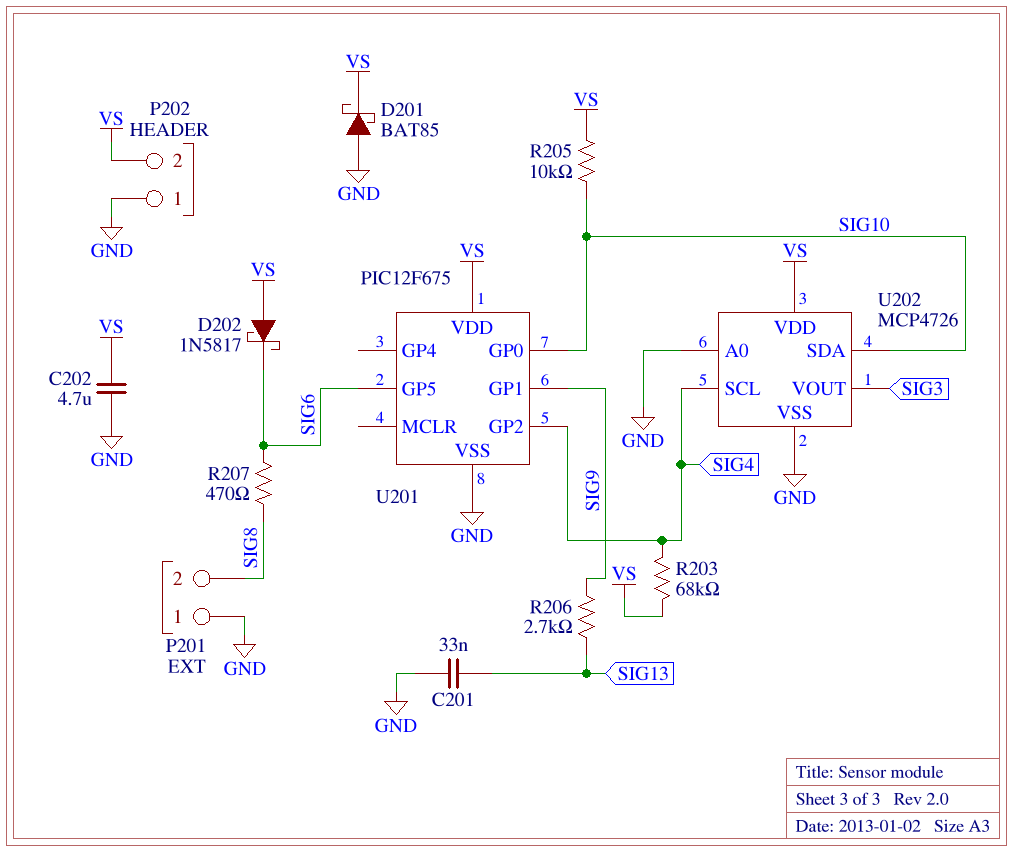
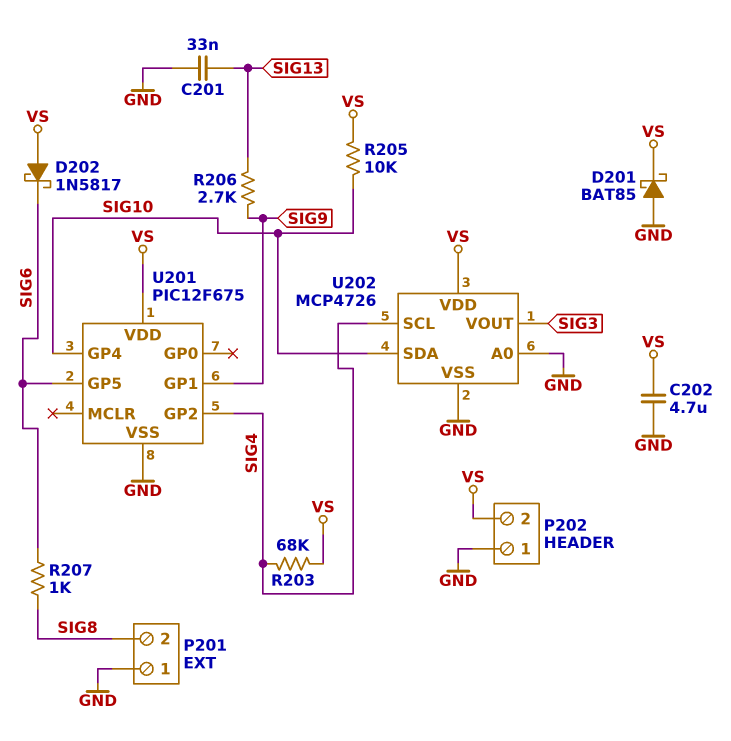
R207: 470 (SIG6, SIG8) -> 1k (SIG6, SIG8)
U201 pin GP0: SIG10 -> none
U201 pin GP4: none -> SIG10

